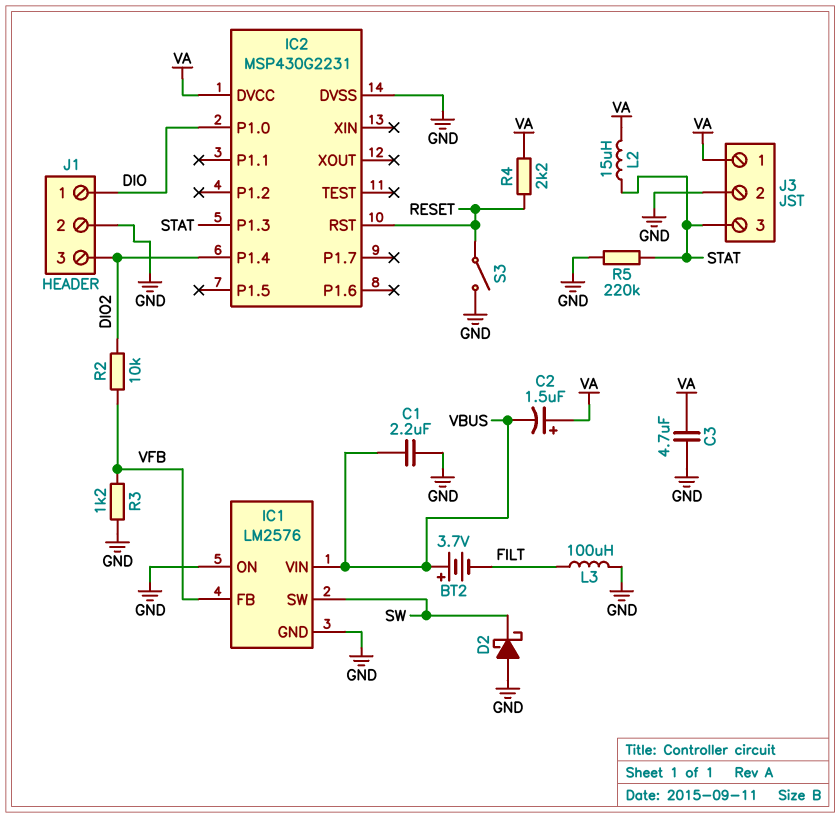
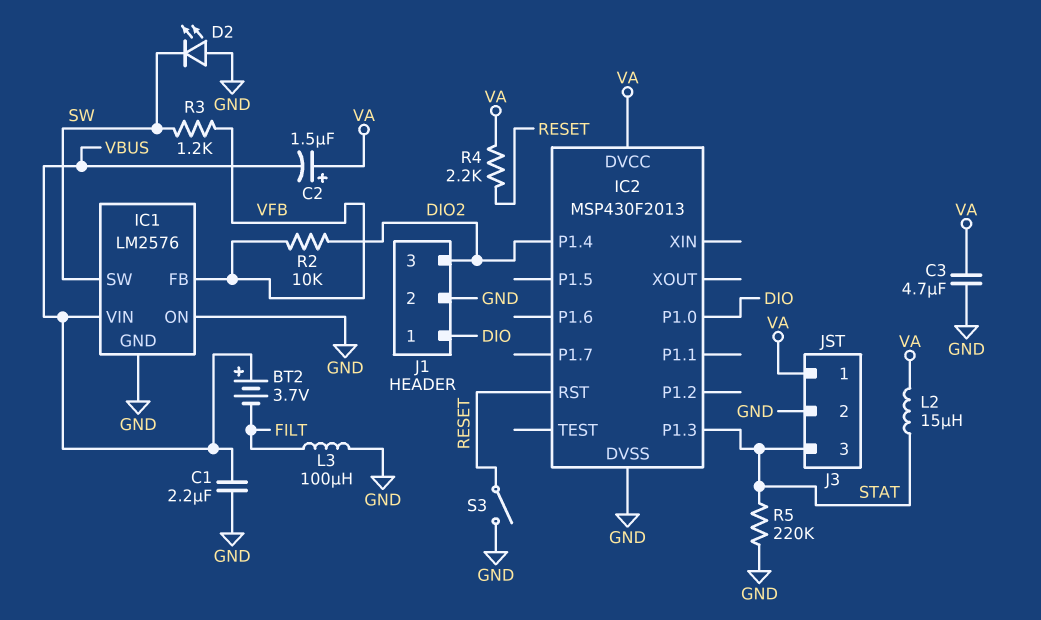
D2: schottky (A GND, K SW) -> LED (A GND, K SW)
IC2: MSP430G2231 -> MSP430F2013
R3: 1.2k (GND, VFB) -> 1.2k (SW, VFB)

